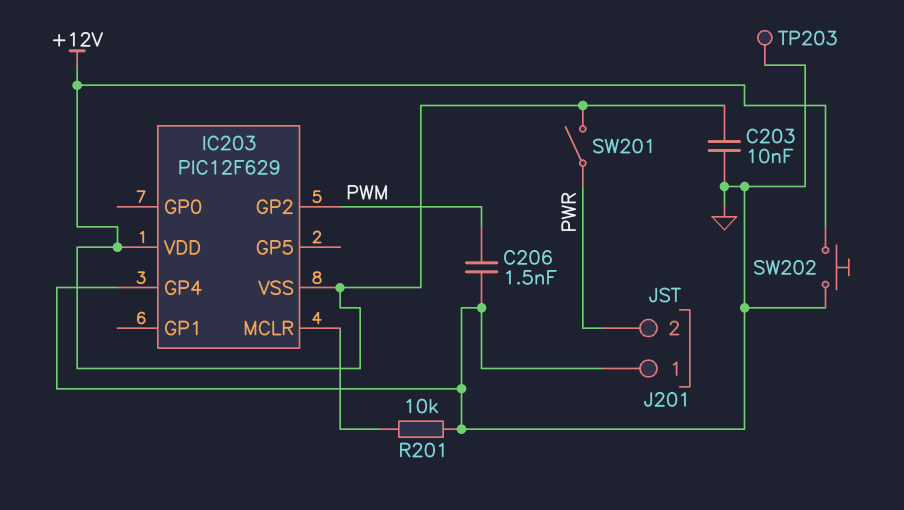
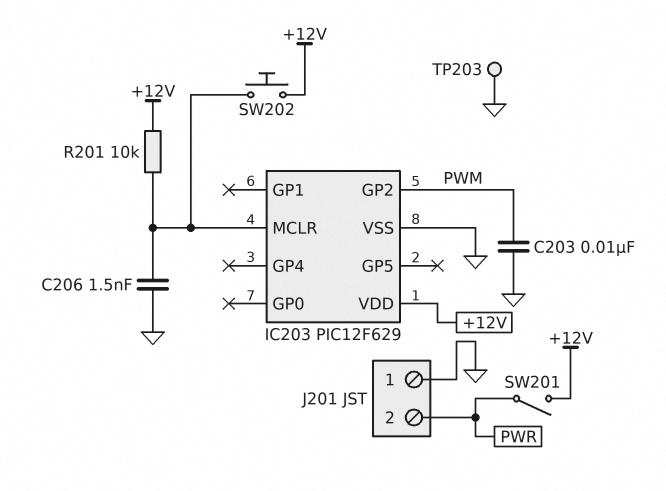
C203: 10nF (+12V, GND) -> 10nF (GND, PWM)
C206: 1.5nF (GND, PWM) -> 1.5nF (GND, IC203/MCLR)
IC203 pin GP4: GND -> none
IC203 pin VSS: +12V -> GND
R201: 10k (GND, IC203/MCLR) -> 10k (+12V, IC203/MCLR)
SW202: button (+12V, GND) -> button (+12V, IC203/MCLR)

